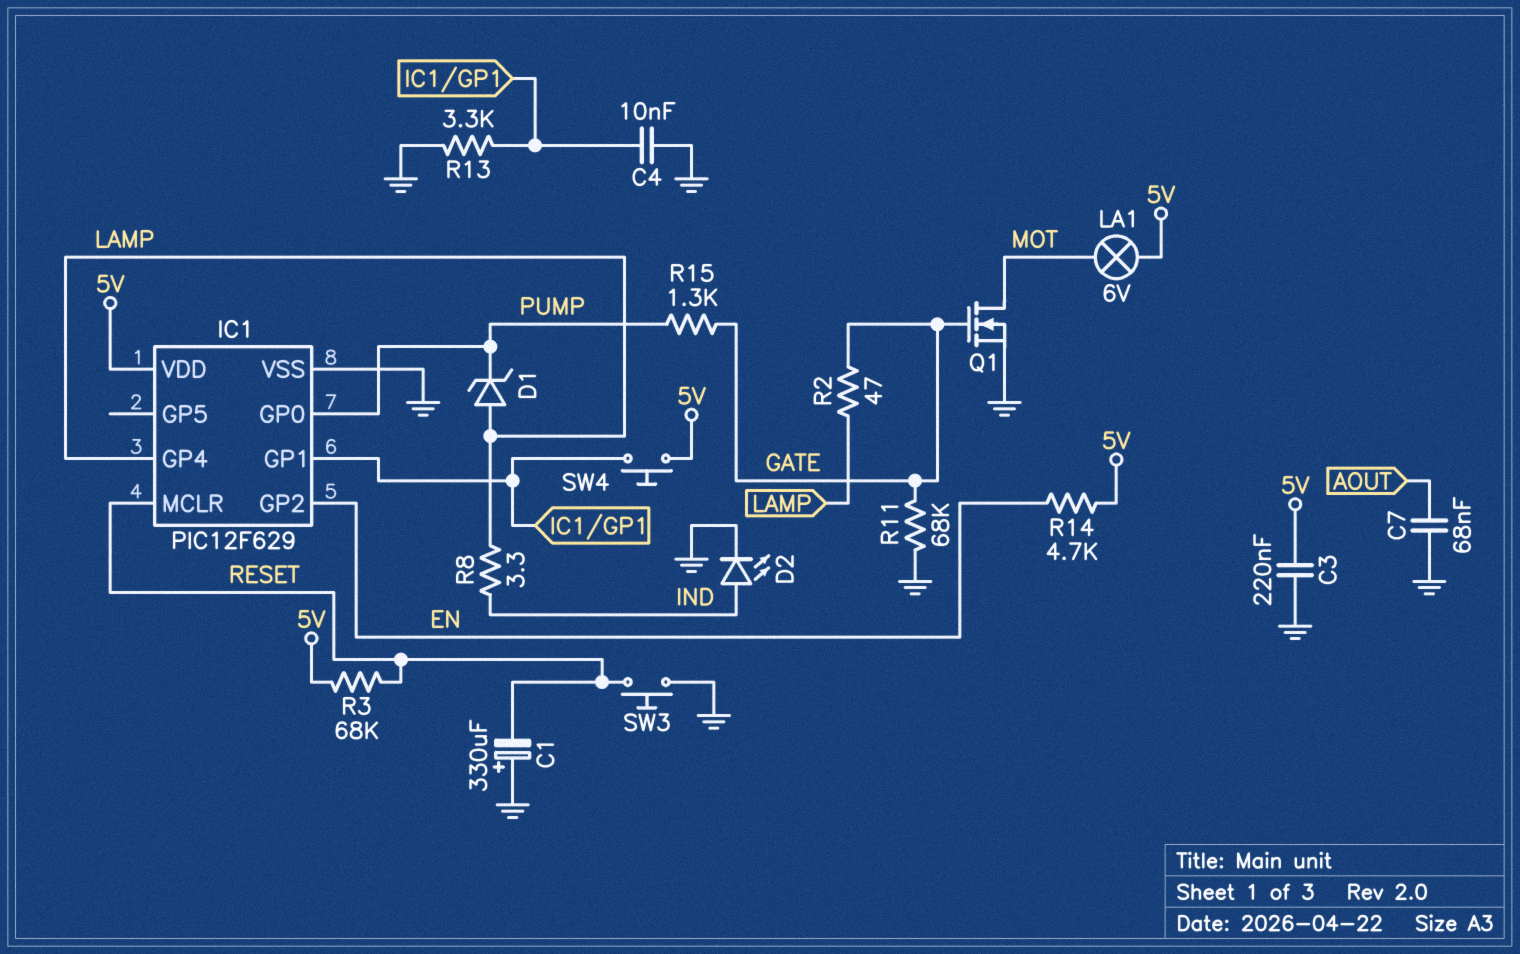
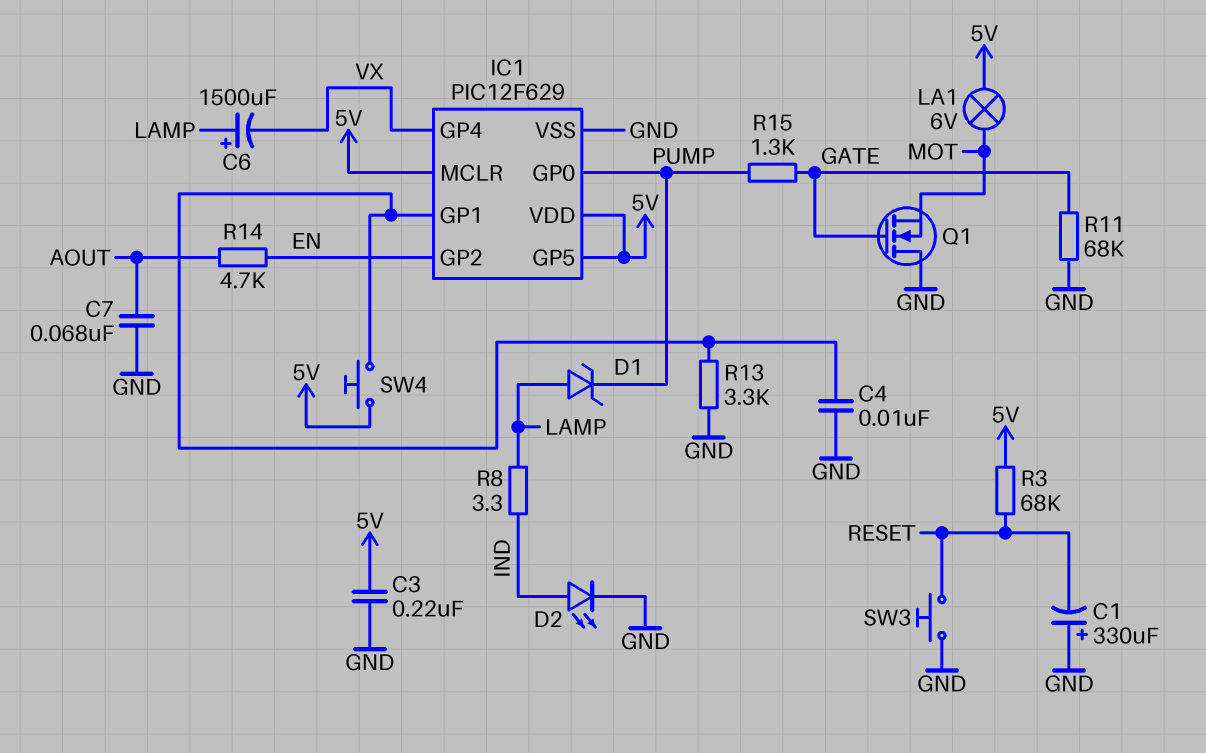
C6: none -> 1500uF (plus LAMP, minus VX)
IC1 pin GP4: LAMP -> VX
IC1 pin GP5: none -> 5V
IC1 pin MCLR: RESET -> 5V
Q1: NMOS (G GATE, D MOT, S GND) -> NMOS (G GATE, D GND, S MOT)
R2: 47 (GATE, LAMP) -> none
R14: 4.7k (5V, EN) -> 4.7k (AOUT, EN)

